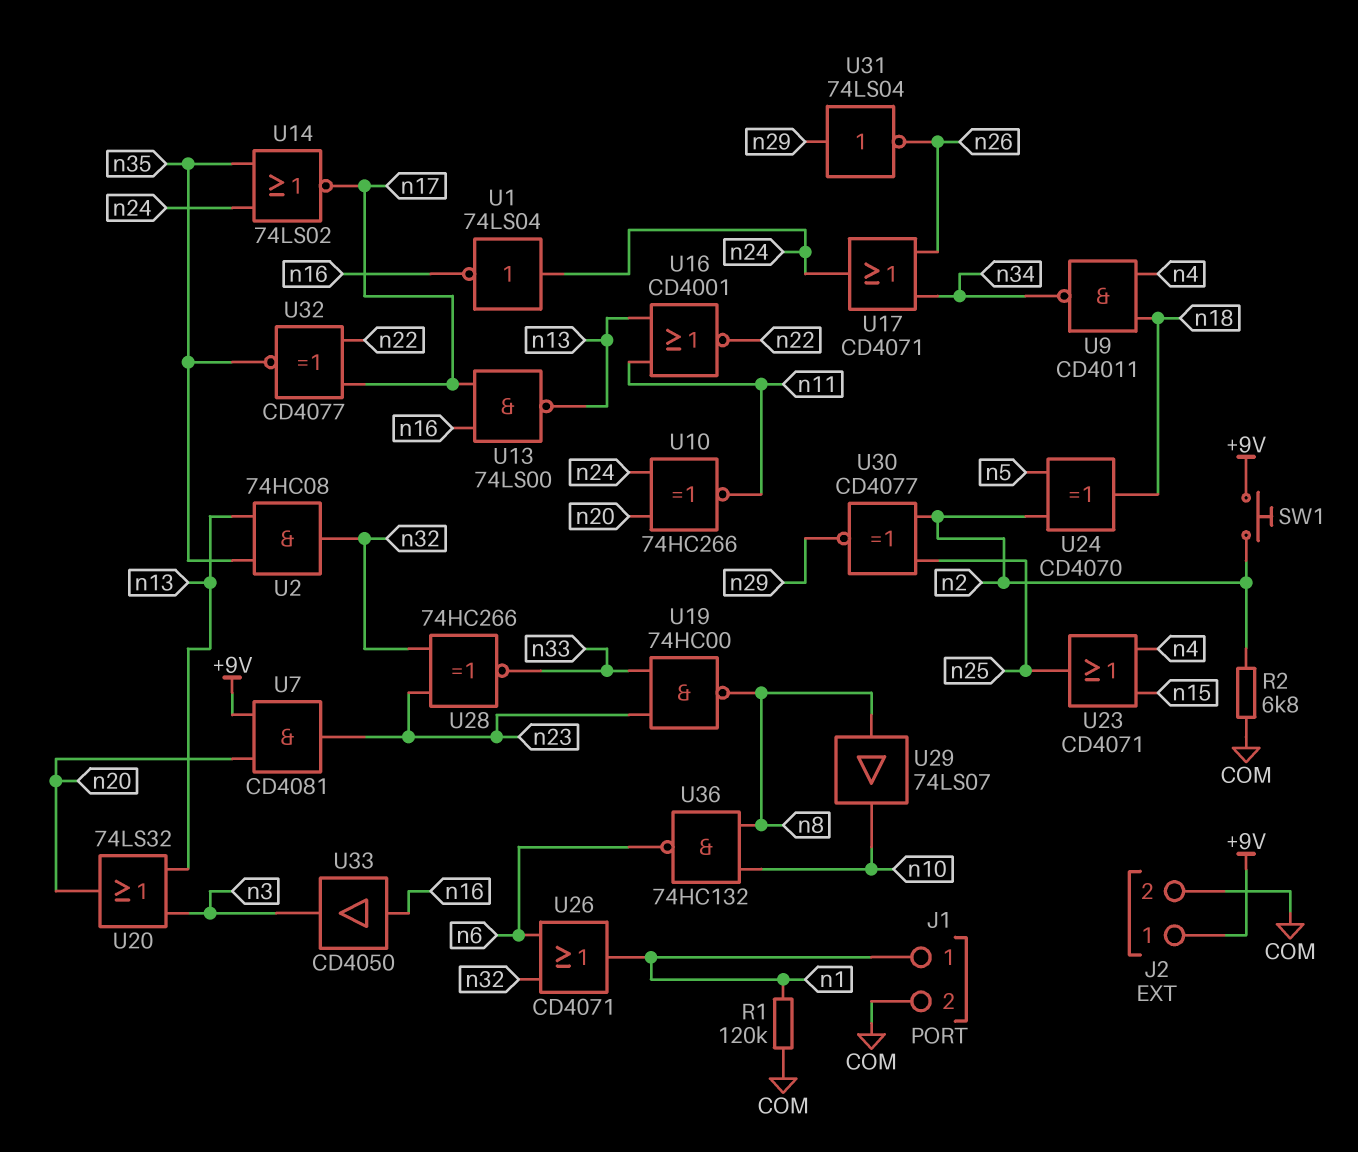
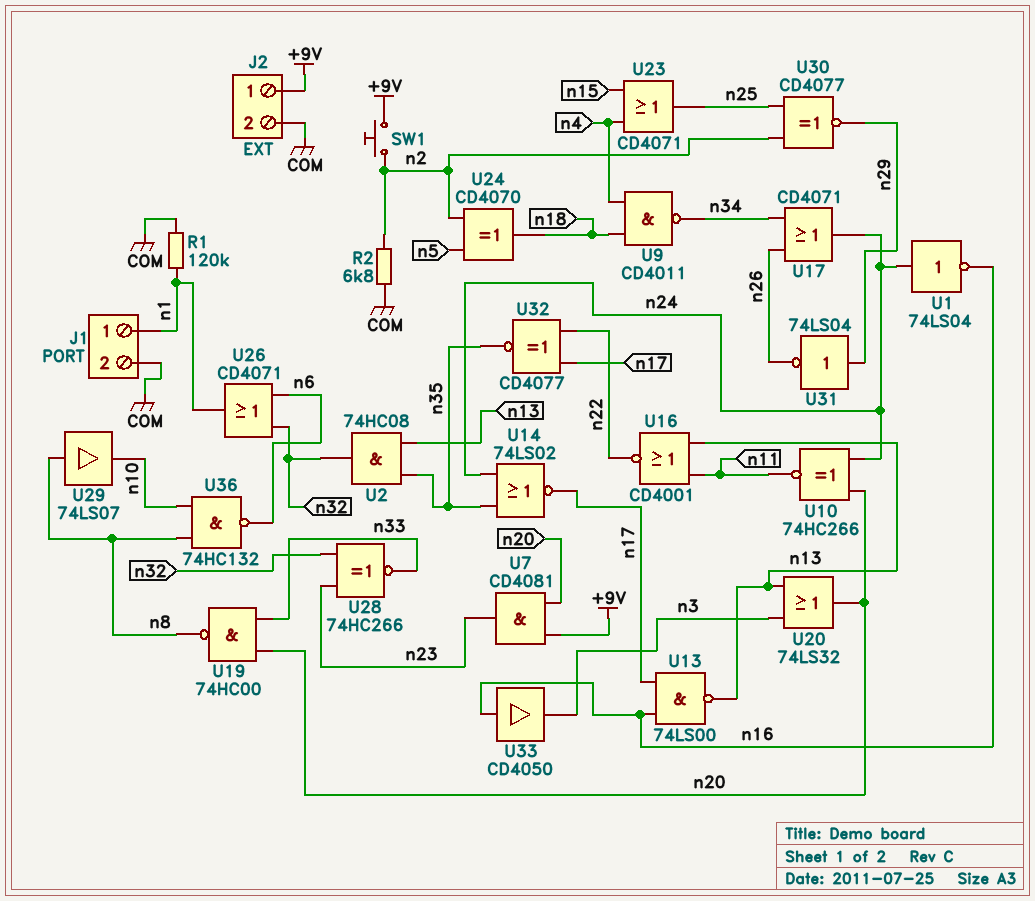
U19: NAND 74HC00 (in n23, in n33, out n8) -> NAND 74HC00 (in n20, in n33, out n8)

